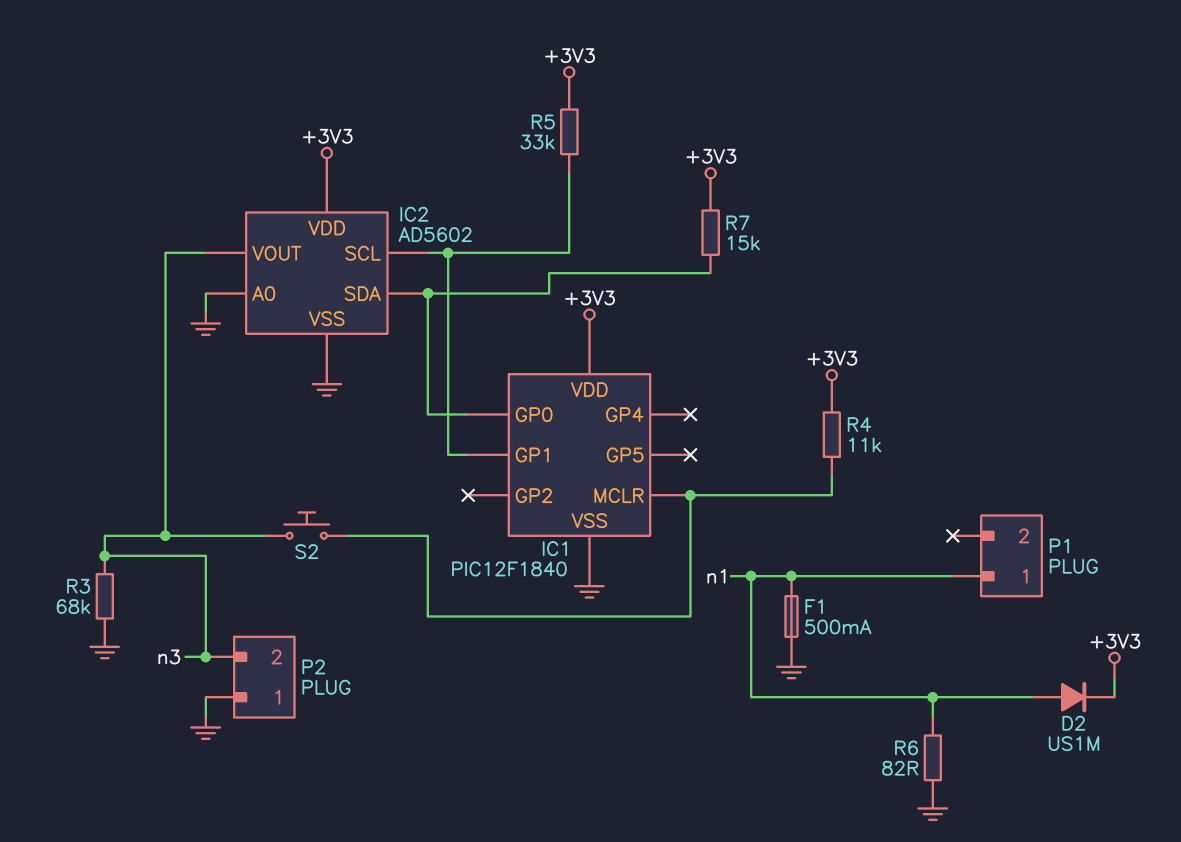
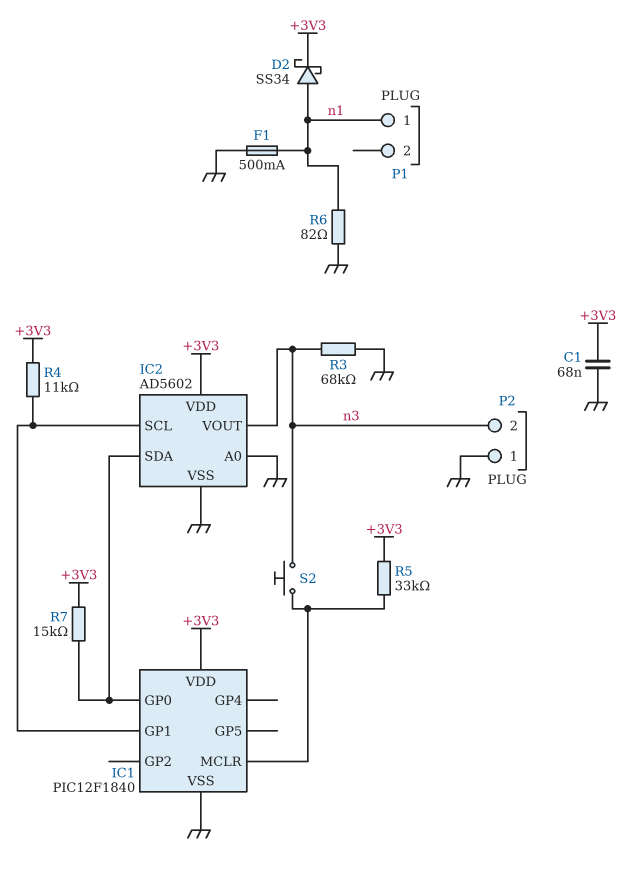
C1: none -> 68nF (+3V3, GND)
D2: diode US1M (A n1, K +3V3) -> schottky SS34 (A n1, K +3V3)
R4: 11k (+3V3, IC1/MCLR) -> 11k (+3V3, IC1/GP1)
R5: 33k (+3V3, IC1/GP1) -> 33k (+3V3, IC1/MCLR)

